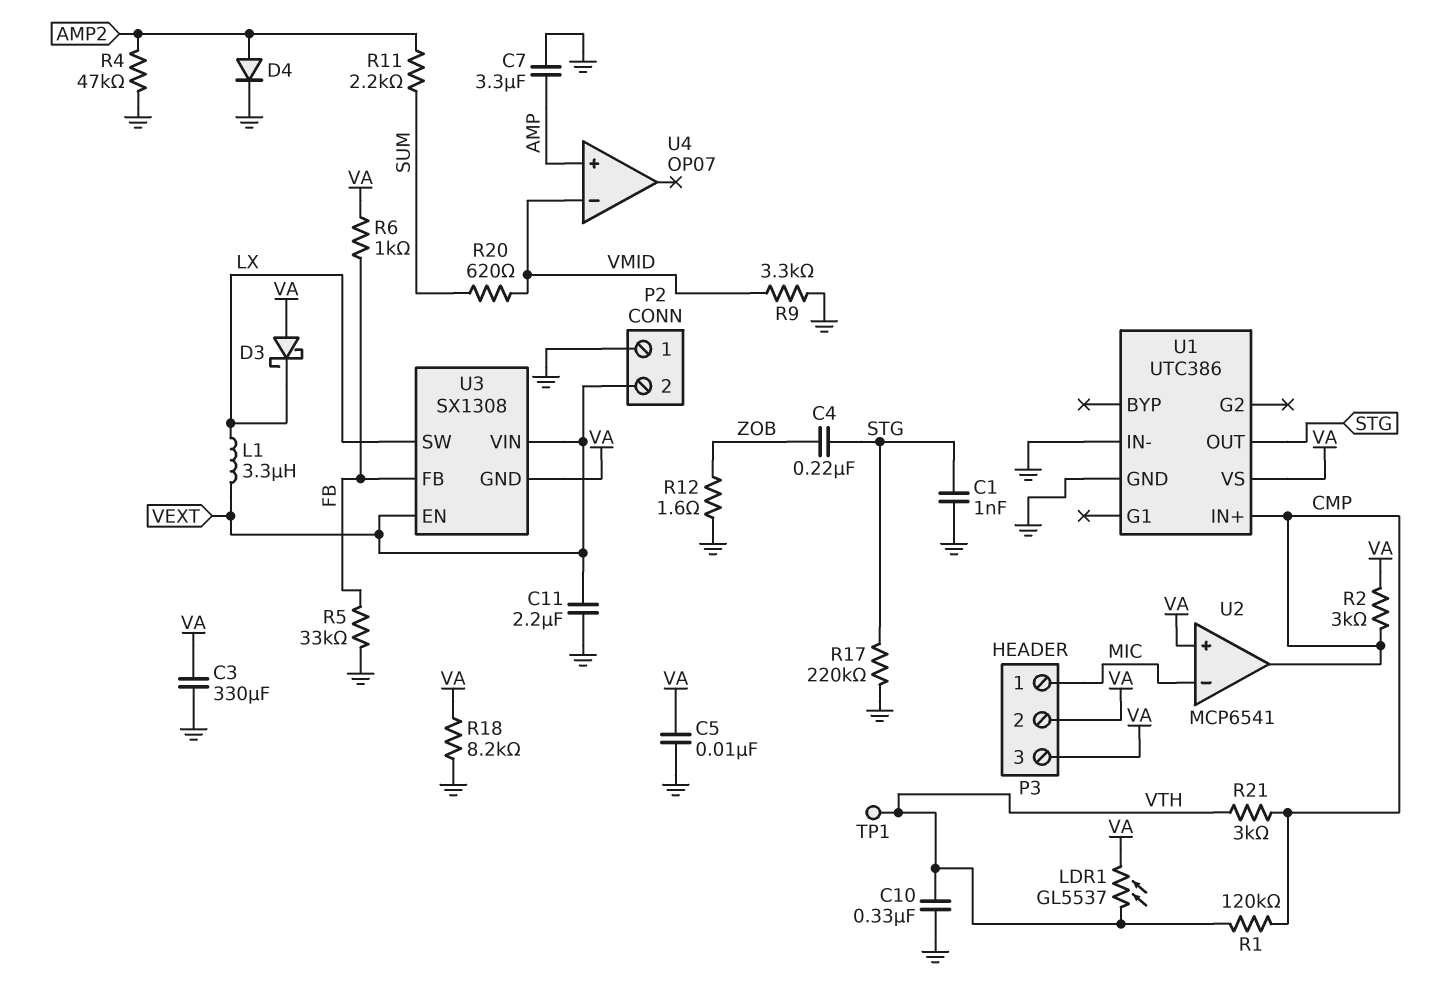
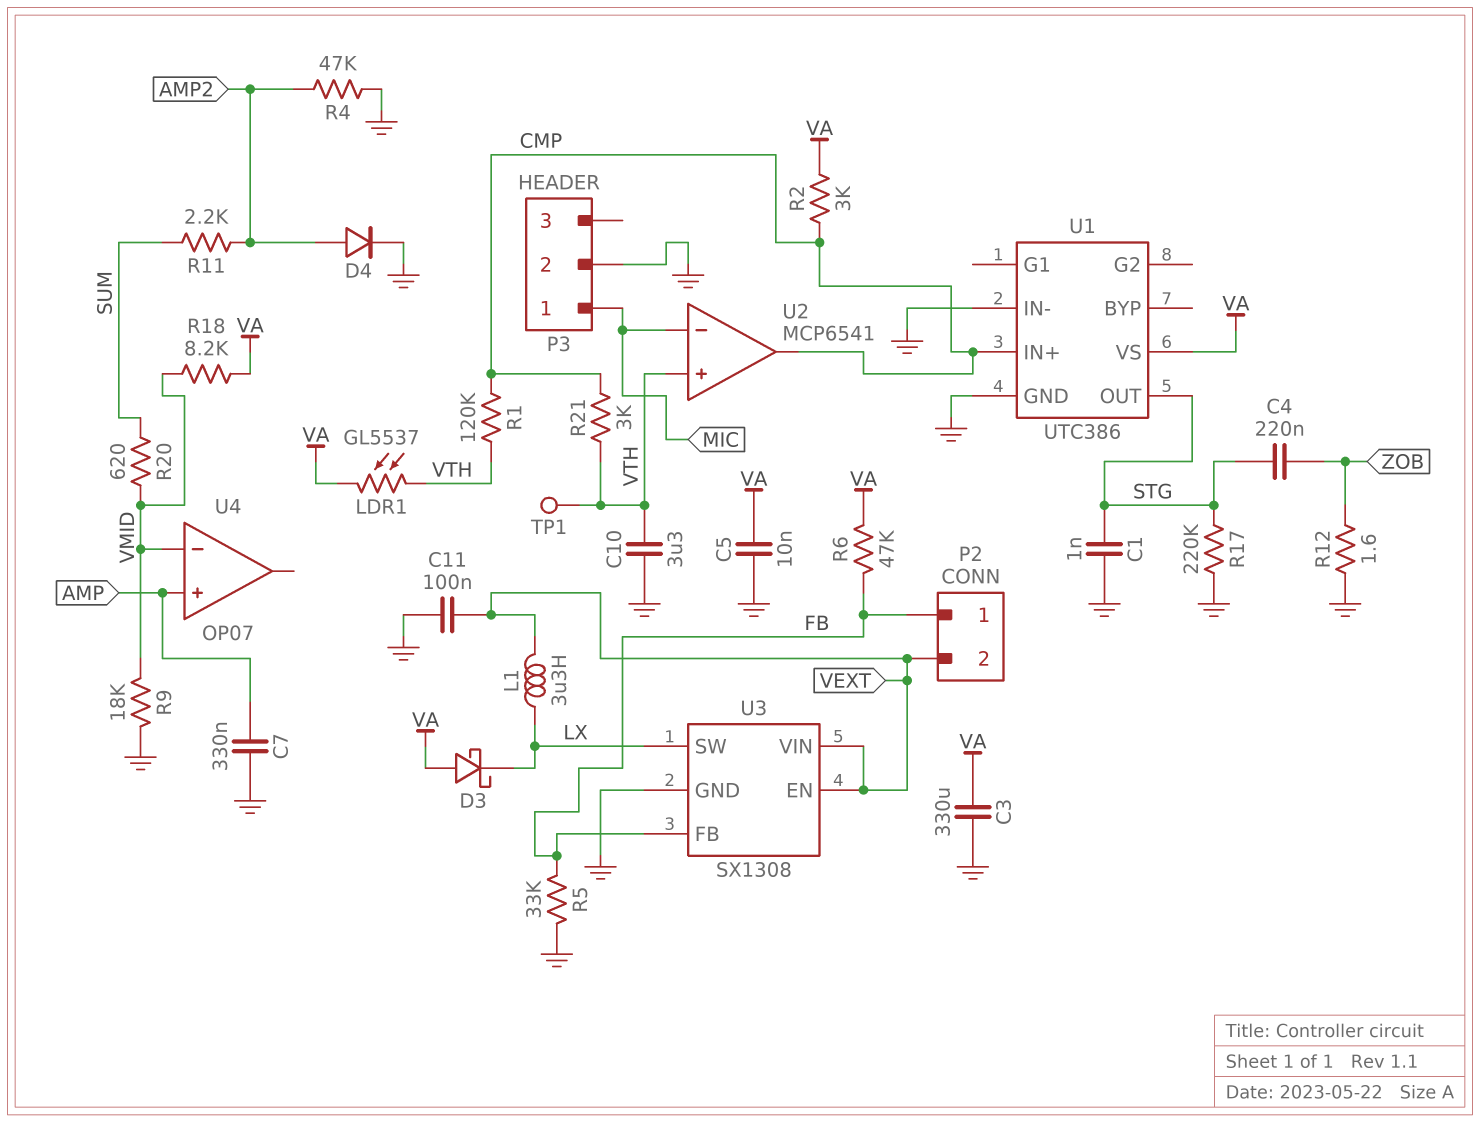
C7: 3.3uF (AMP, GND) -> 330nF (AMP, GND)
C10: 330nF (GND, VTH) -> 3.3uF (GND, VTH)
C11: 2.2uF (GND, VEXT) -> 100nF (GND, VEXT)
P2 pin 1: GND -> FB
P3 pin 2: VA -> GND
P3 pin 3: VA -> none
R6: 1k (FB, VA) -> 47k (FB, VA)
R9: 3.3k (GND, VMID) -> 18k (GND, VMID)
R18: 8.2k (GND, VA) -> 8.2k (VA, VMID)
U2 pin in+: VA -> VTH
U3 pin GND: VA -> GND

